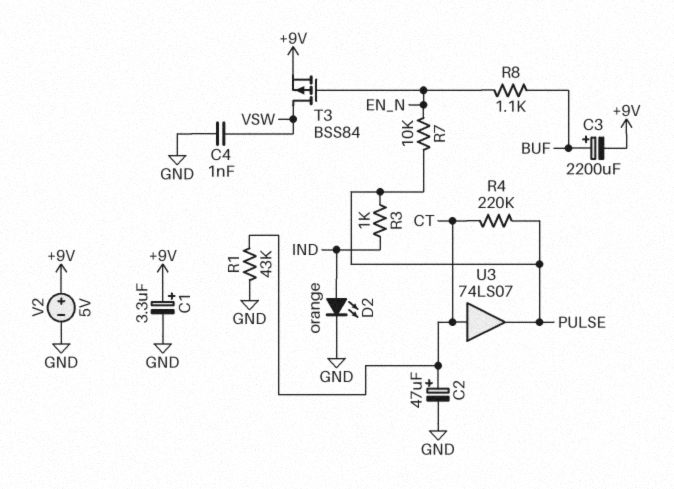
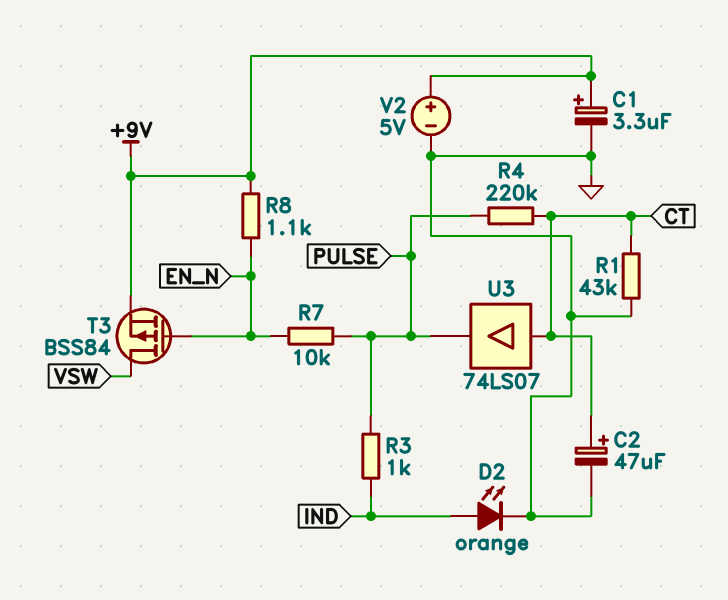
C3: 2200uF (plus BUF, minus +9V) -> none
C4: 1nF (GND, VSW) -> none
R8: 1.1k (BUF, EN_N) -> 1.1k (+9V, EN_N)

